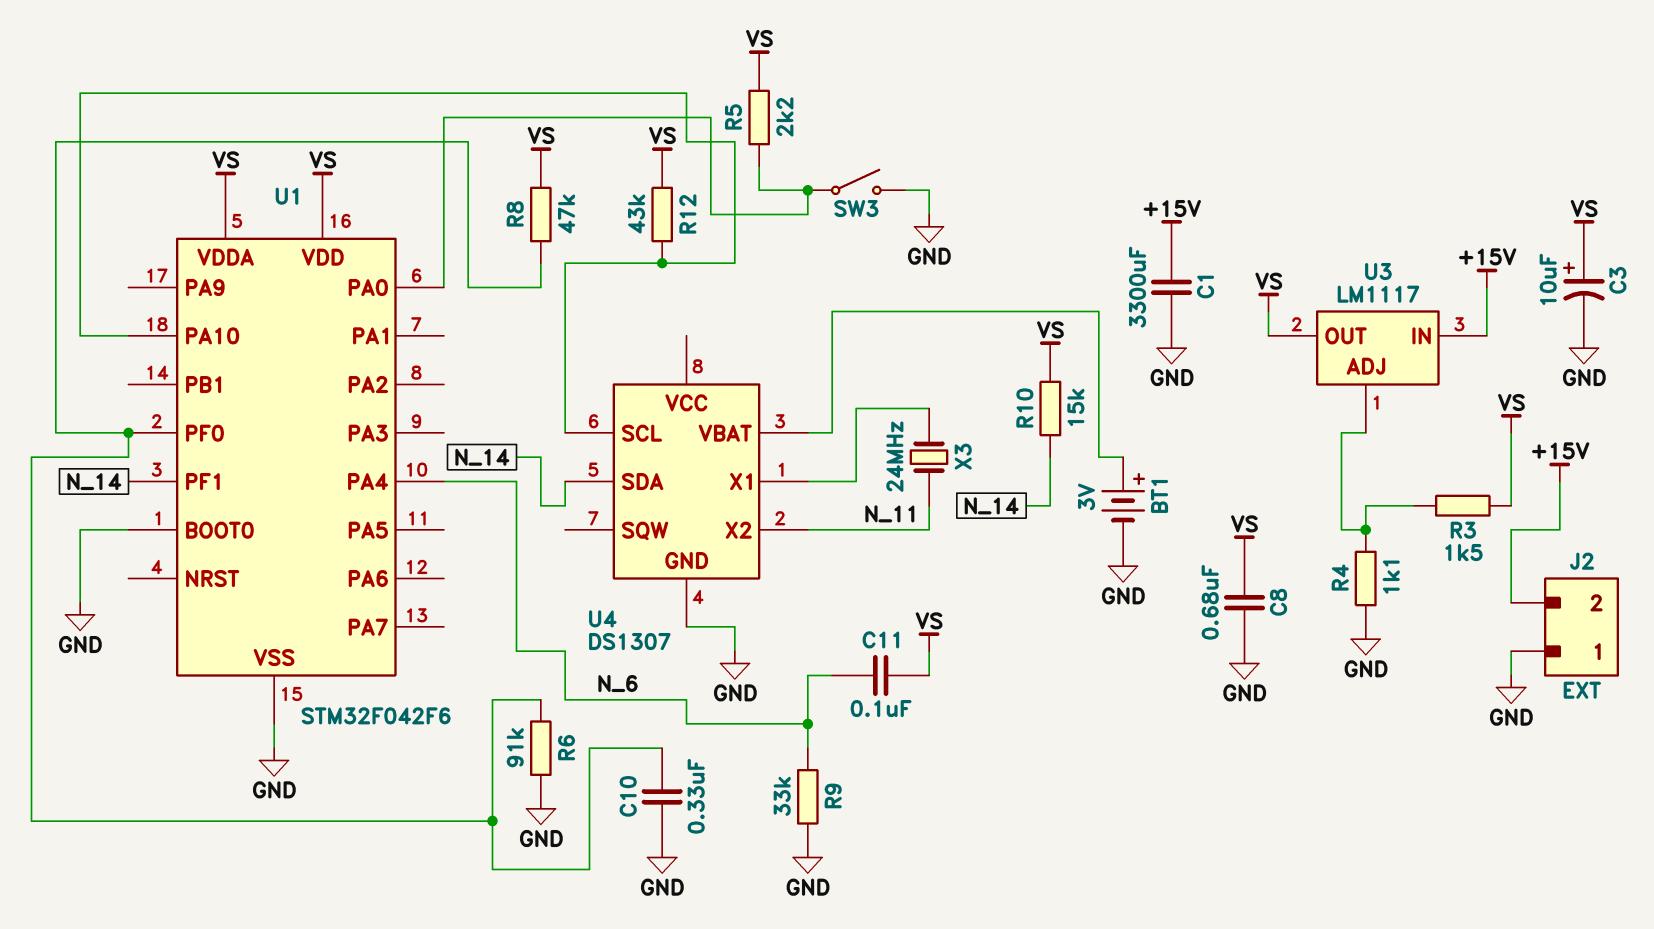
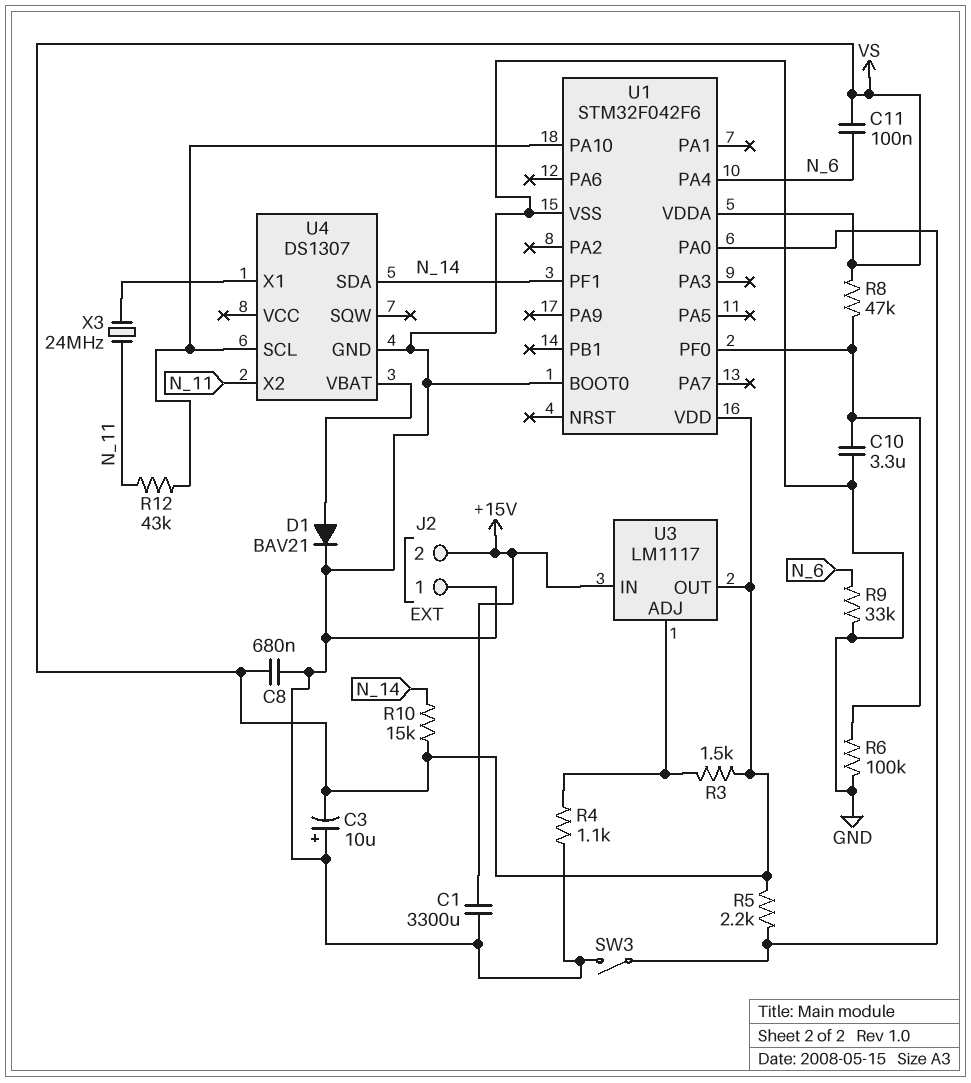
BT1: 3V (plus U4/VBAT, minus GND) -> none
C3: 10uF (plus VS, minus GND) -> 10uF (plus GND, minus VS)
C10: 330nF (GND, U1/PF0) -> 3.3uF (GND, U1/PF0)
D1: none -> diode BAV21 (A U4/VBAT, K GND)
R6: 91k (GND, U1/PF0) -> 100k (GND, U1/PF0)
R12: 43k (U1/PA10, VS) -> 43k (N_11, U1/PA10)

